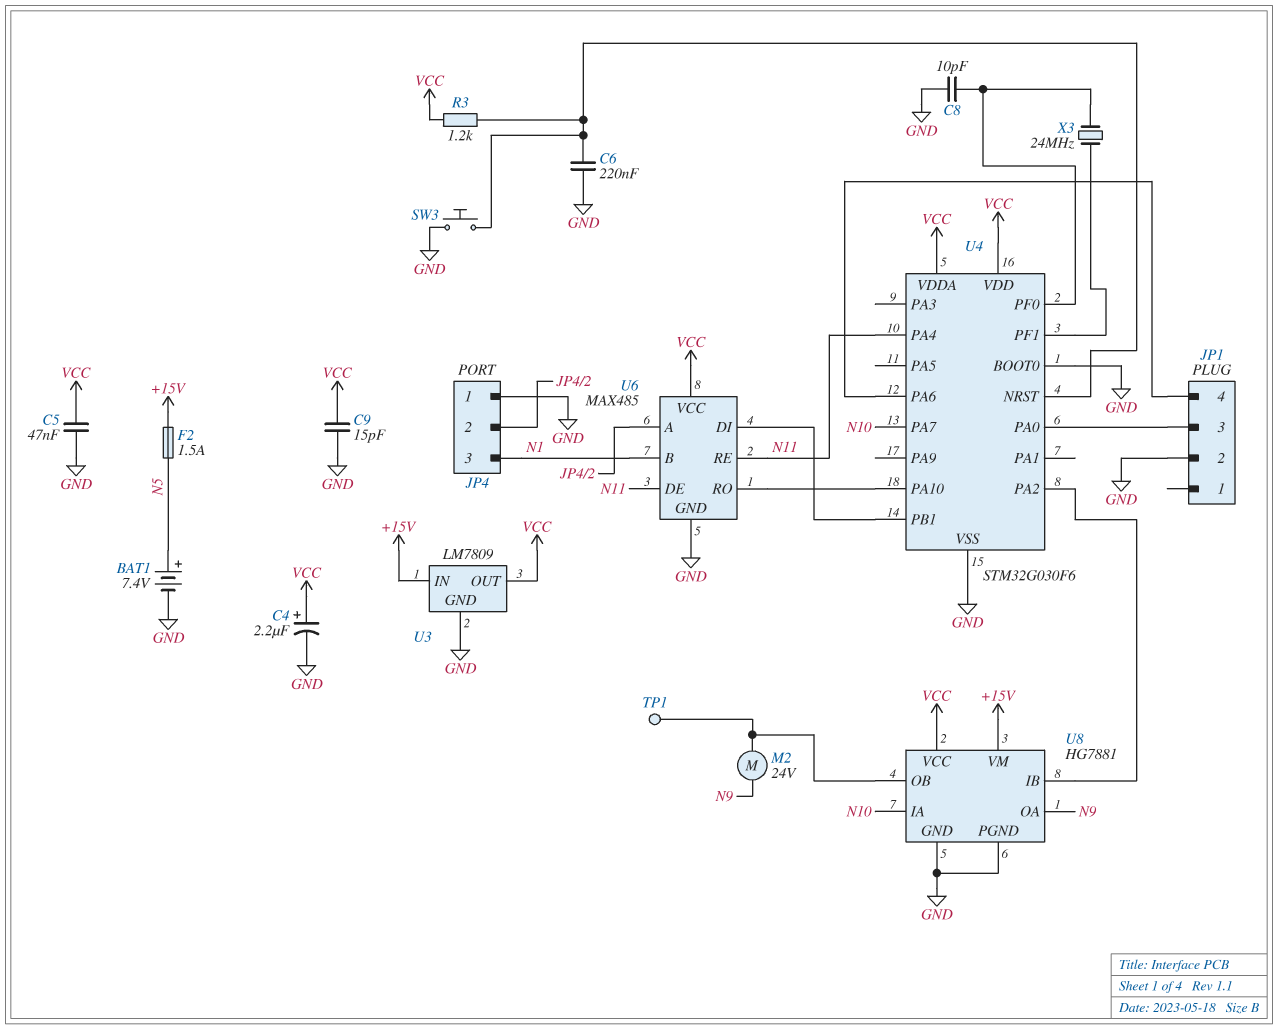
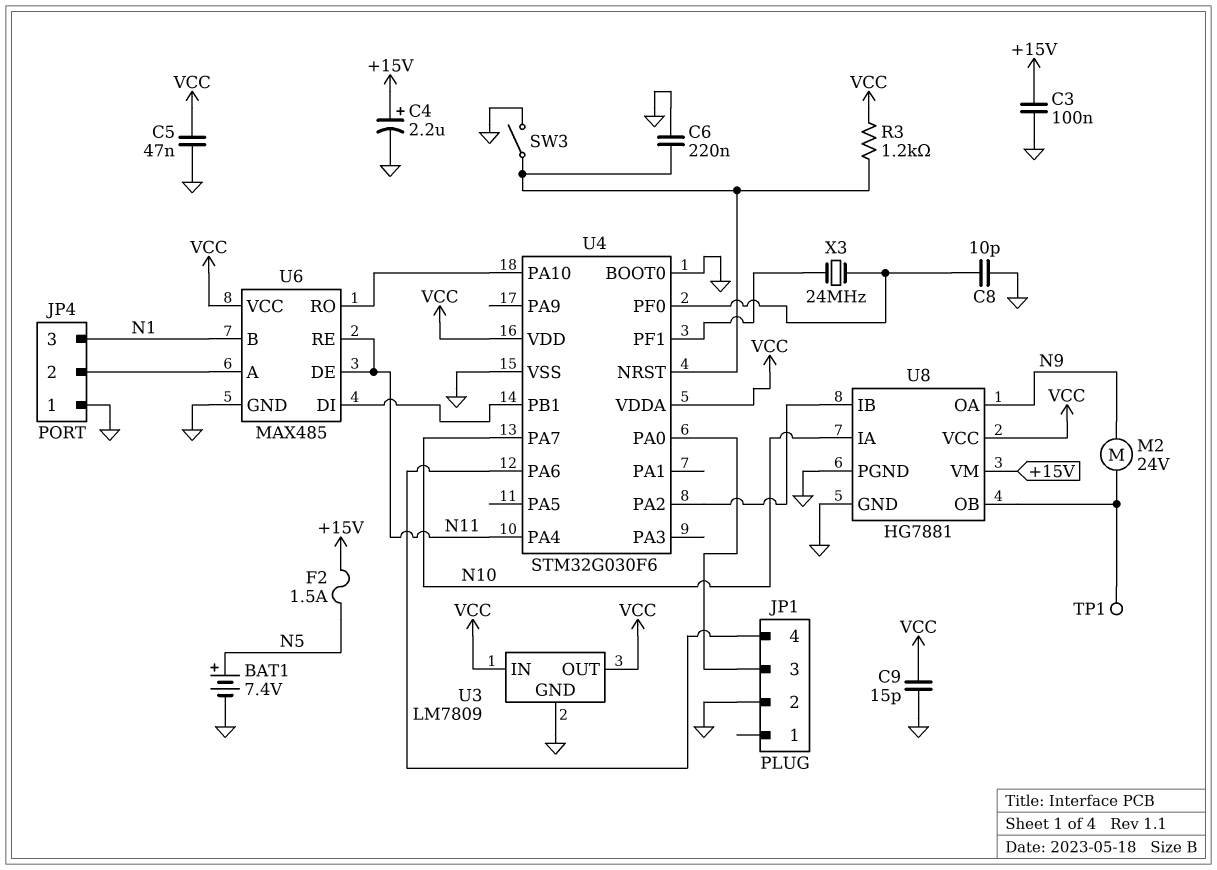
C3: none -> 100nF (+15V, GND)
C4: 2.2uF (plus VCC, minus GND) -> 2.2uF (plus +15V, minus GND)
SW3: button (GND, U4/NRST) -> switch (GND, U4/NRST)
U3 pin IN: +15V -> VCC

